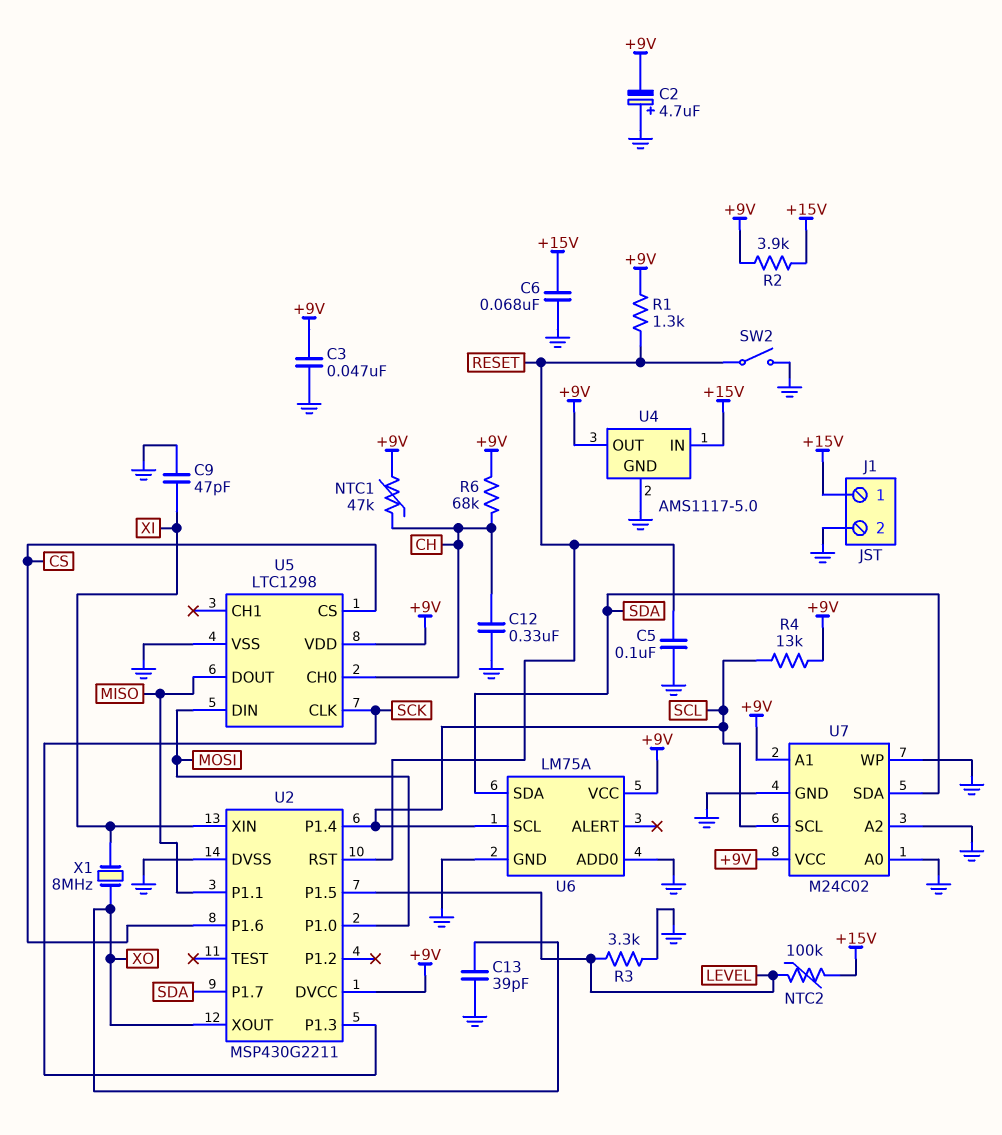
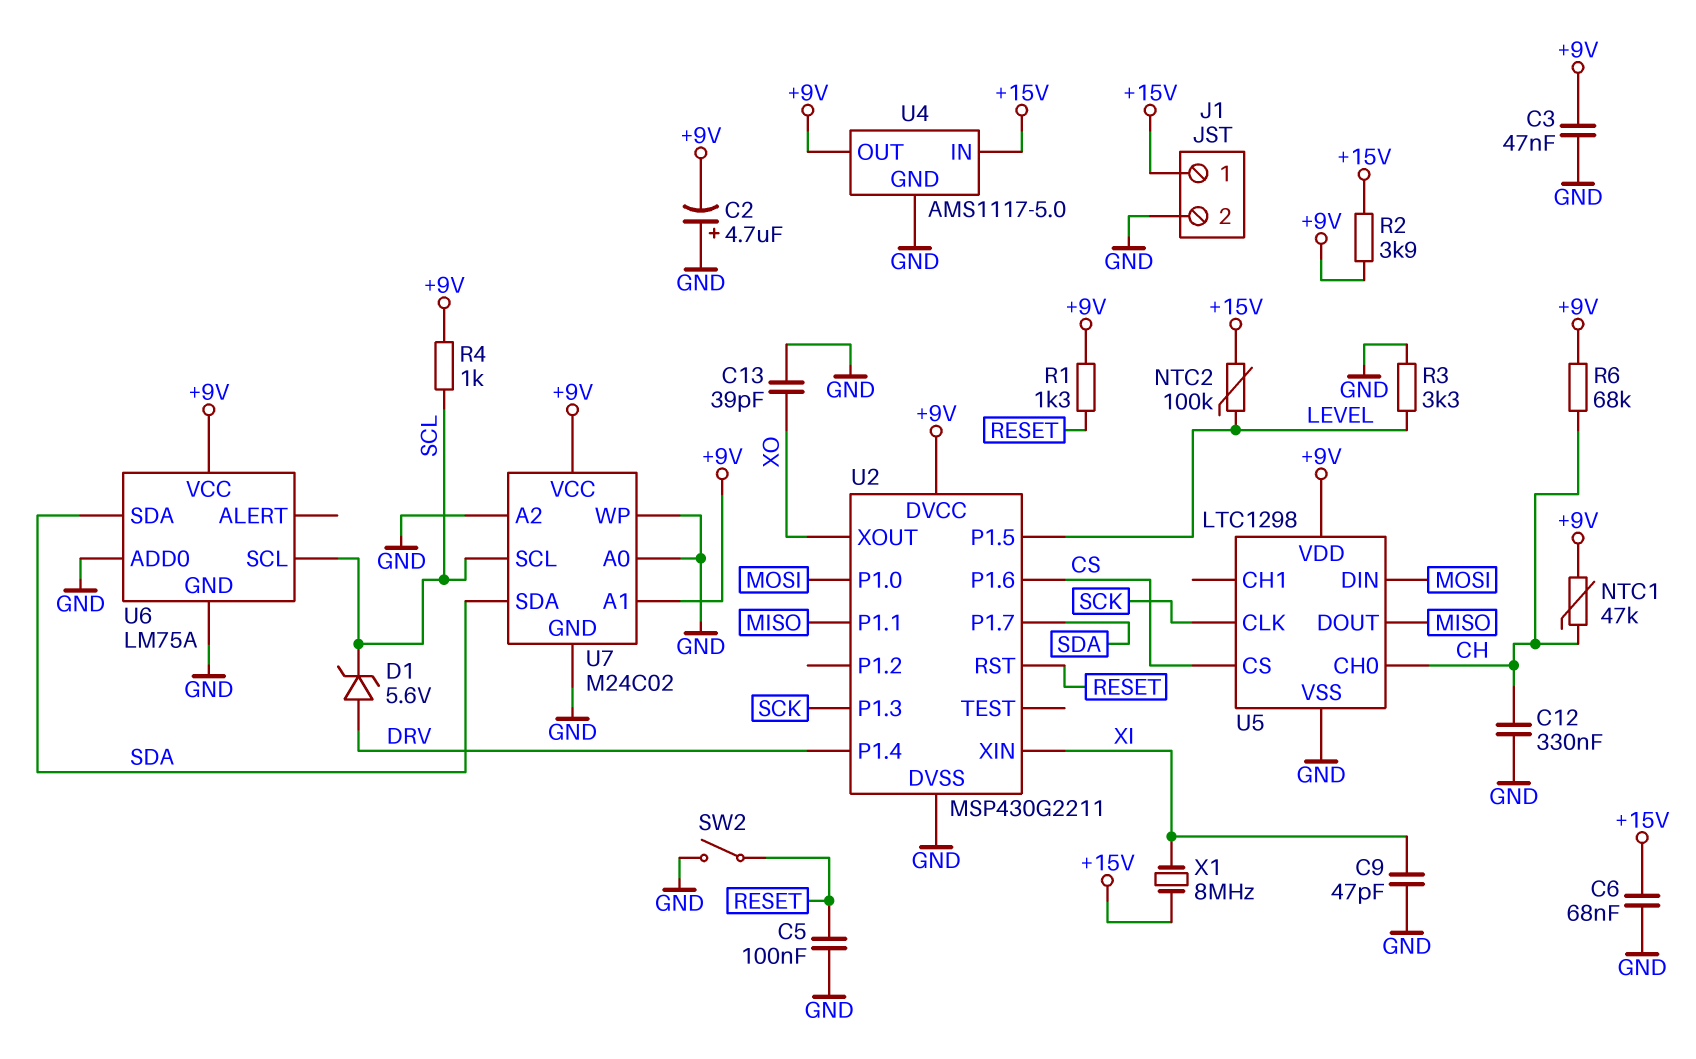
D1: none -> zener 5.6V (A DRV, K SCL)
R4: 13k (+9V, SCL) -> 1k (+9V, SCL)
U2 pin P1.4: SCL -> DRV
X1: 8MHz (XI, XO) -> 8MHz (+15V, XI)

